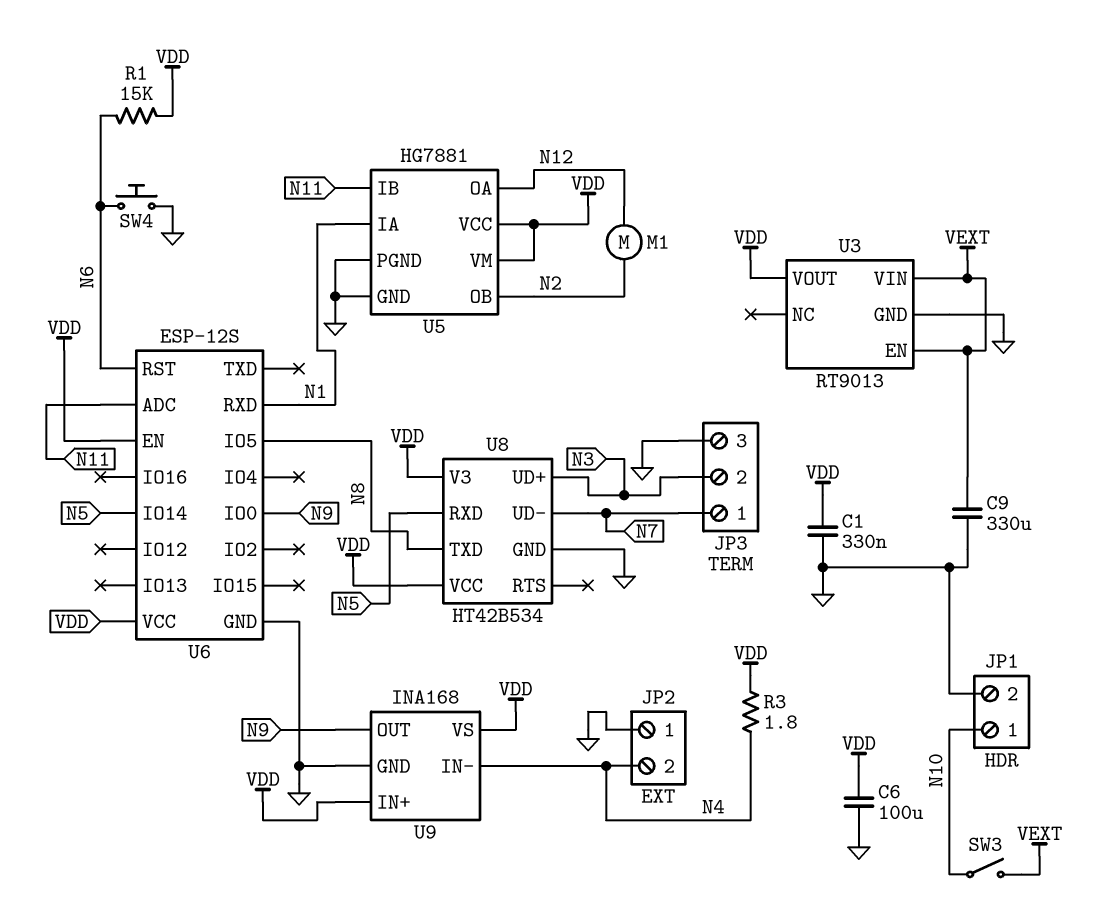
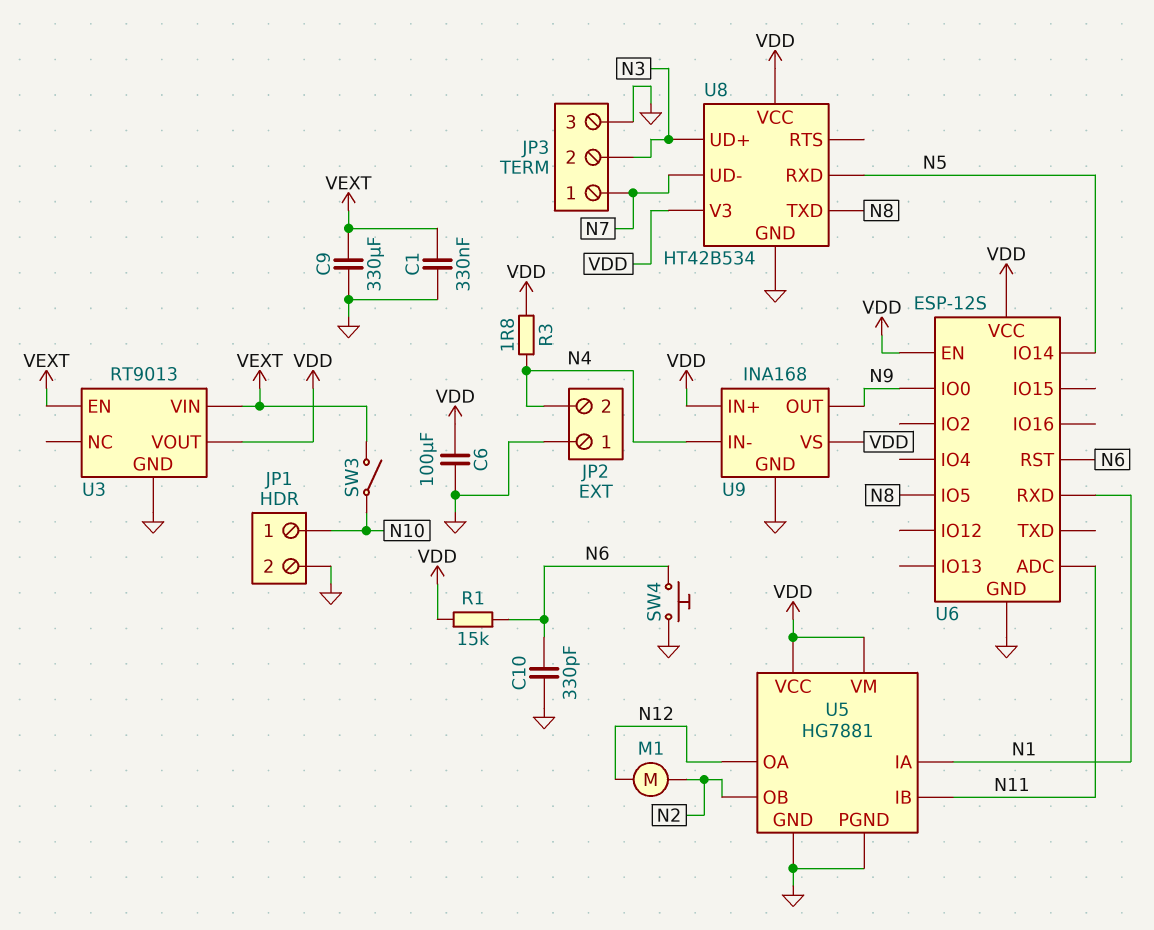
C1: 330nF (GND, VDD) -> 330nF (GND, VEXT)
C10: none -> 330pF (GND, N6)

